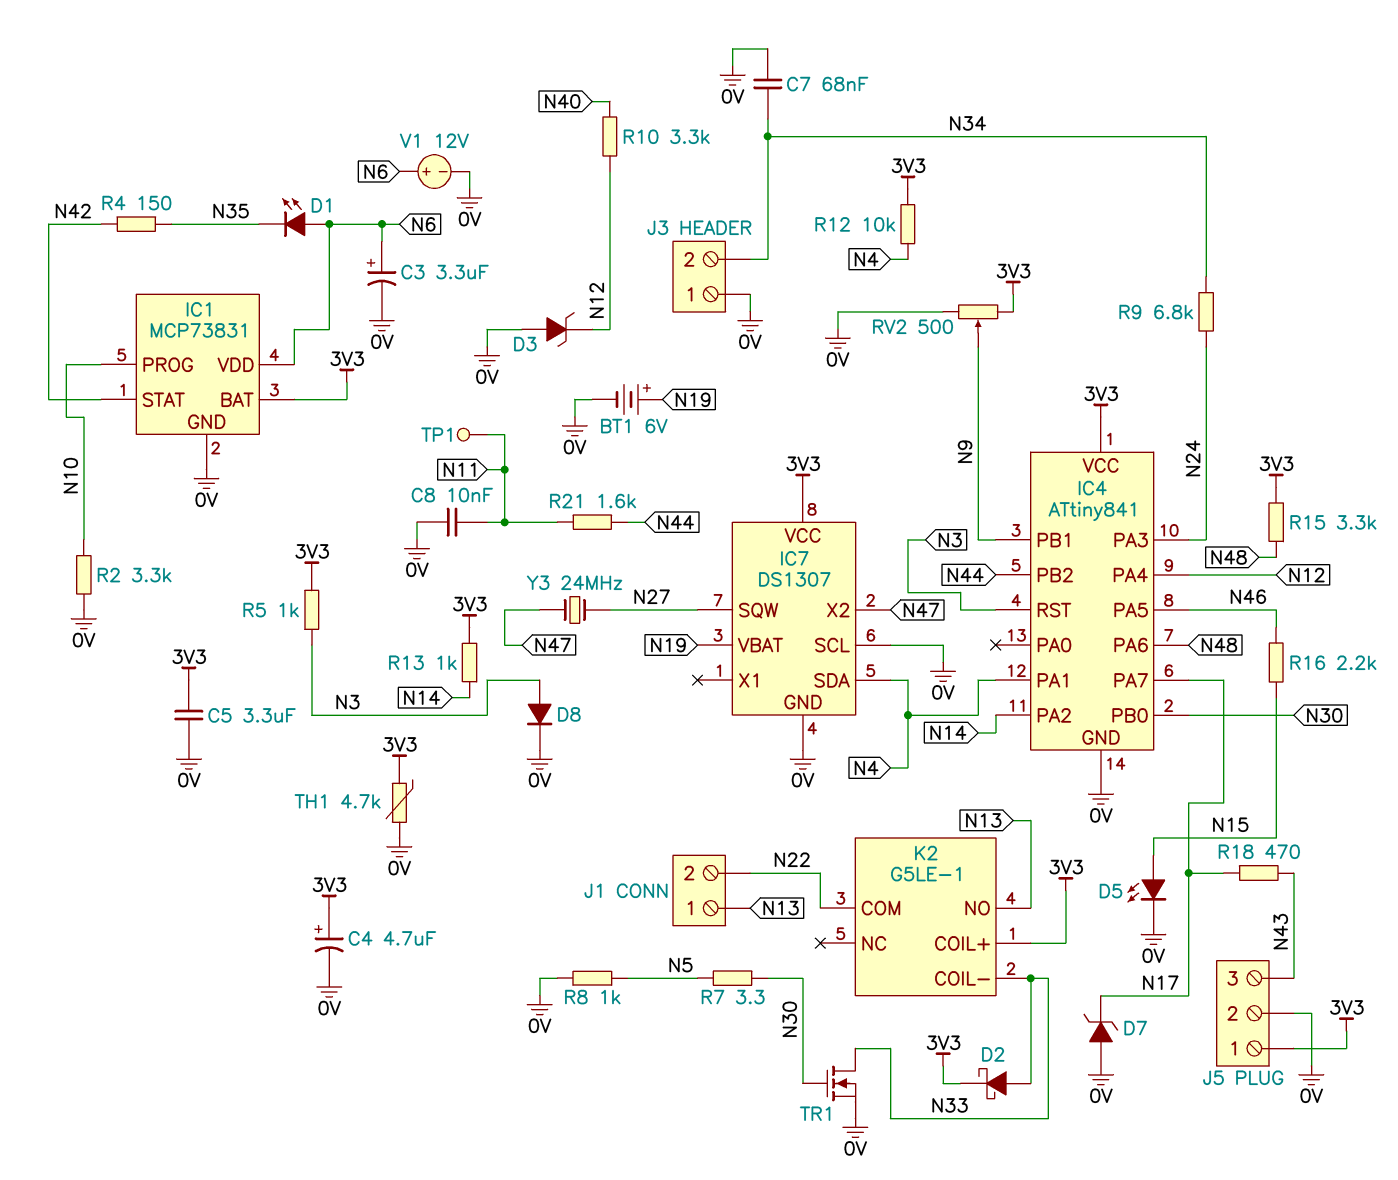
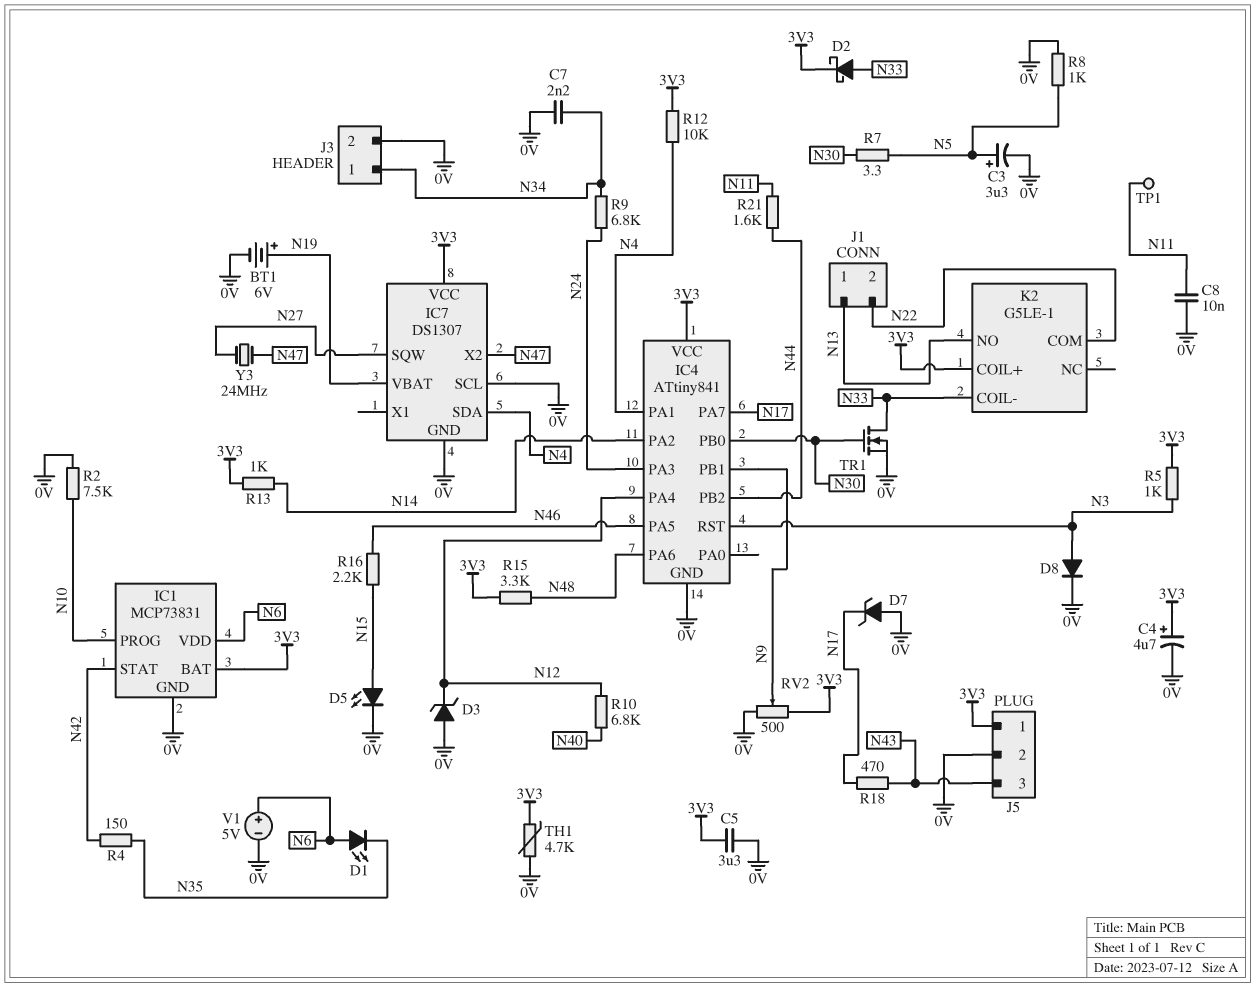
C3: 3.3uF (plus N6, minus 0V) -> 3.3uF (plus N5, minus 0V)
C7: 68nF (0V, N34) -> 2.2nF (0V, N34)
J3 pin 1: 0V -> N34
J3 pin 2: N34 -> 0V
R2: 3.3k (0V, N10) -> 7.5k (0V, N10)
R10: 3.3k (N12, N40) -> 6.8k (N12, N40)
V1: 12V (plus N6, minus 0V) -> 5V (plus N6, minus 0V)

